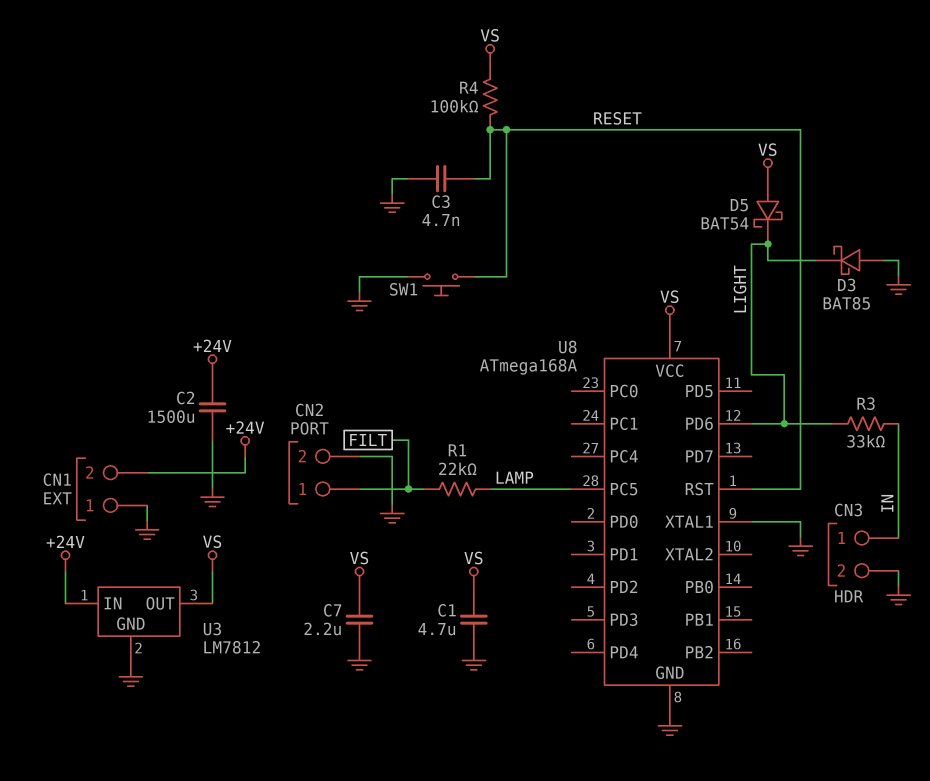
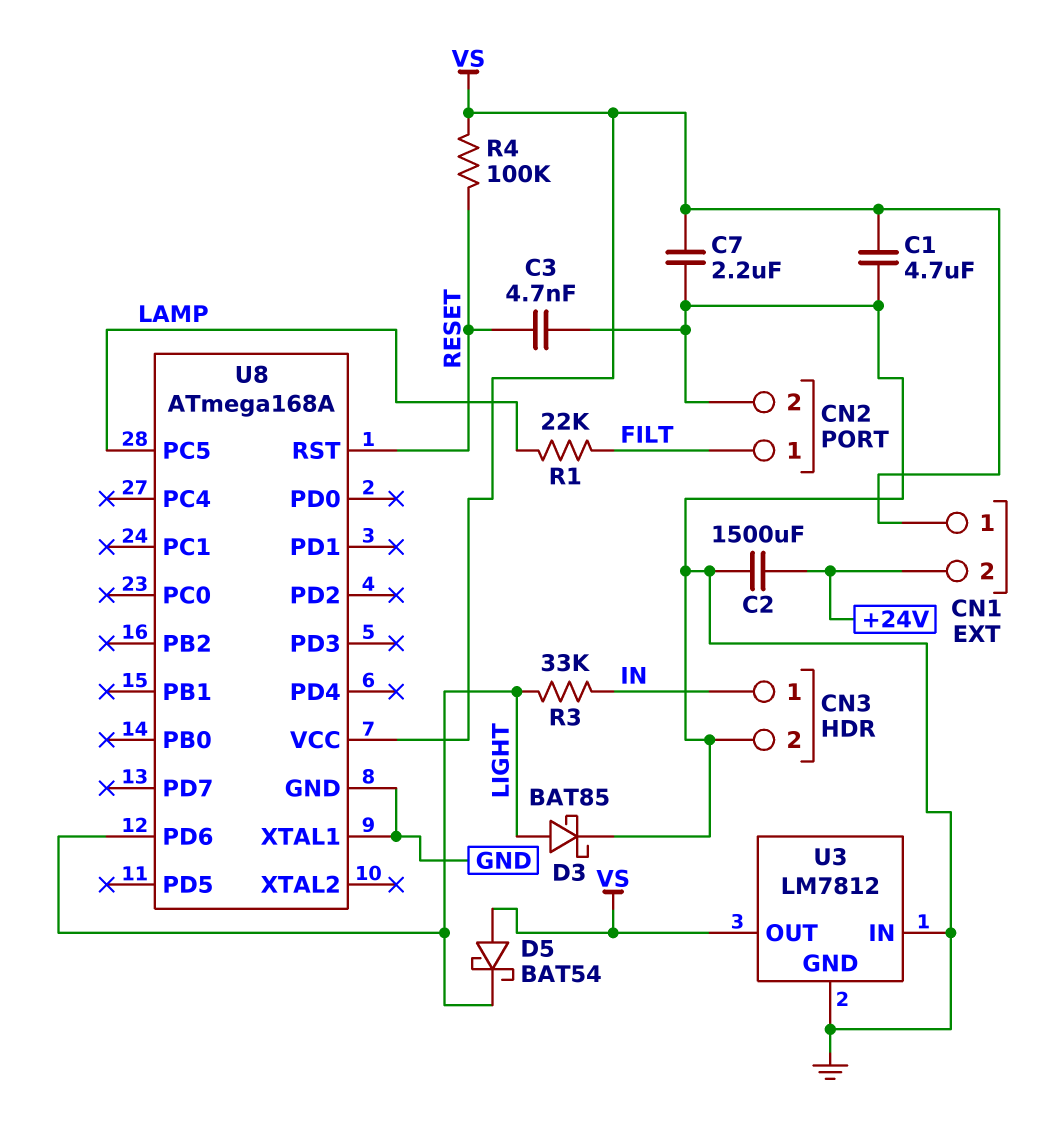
CN1 pin 1: GND -> VS
D3: schottky BAT85 (A GND, K LIGHT) -> schottky BAT85 (A LIGHT, K GND)
SW1: button (GND, RESET) -> none
U3 pin IN: +24V -> GND

